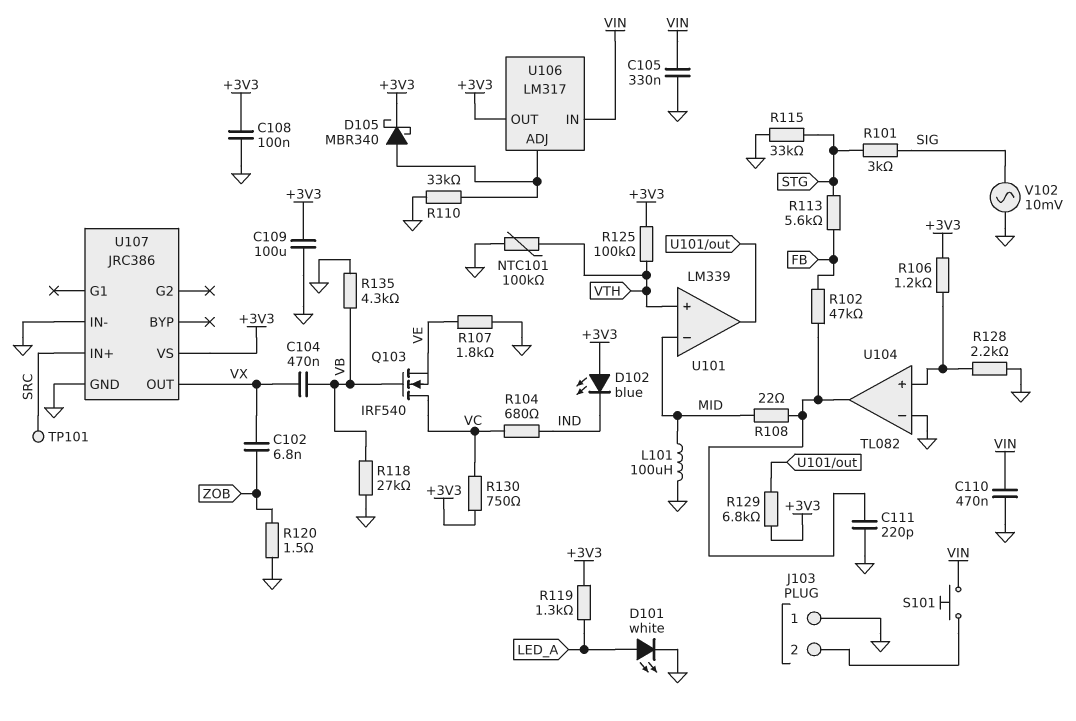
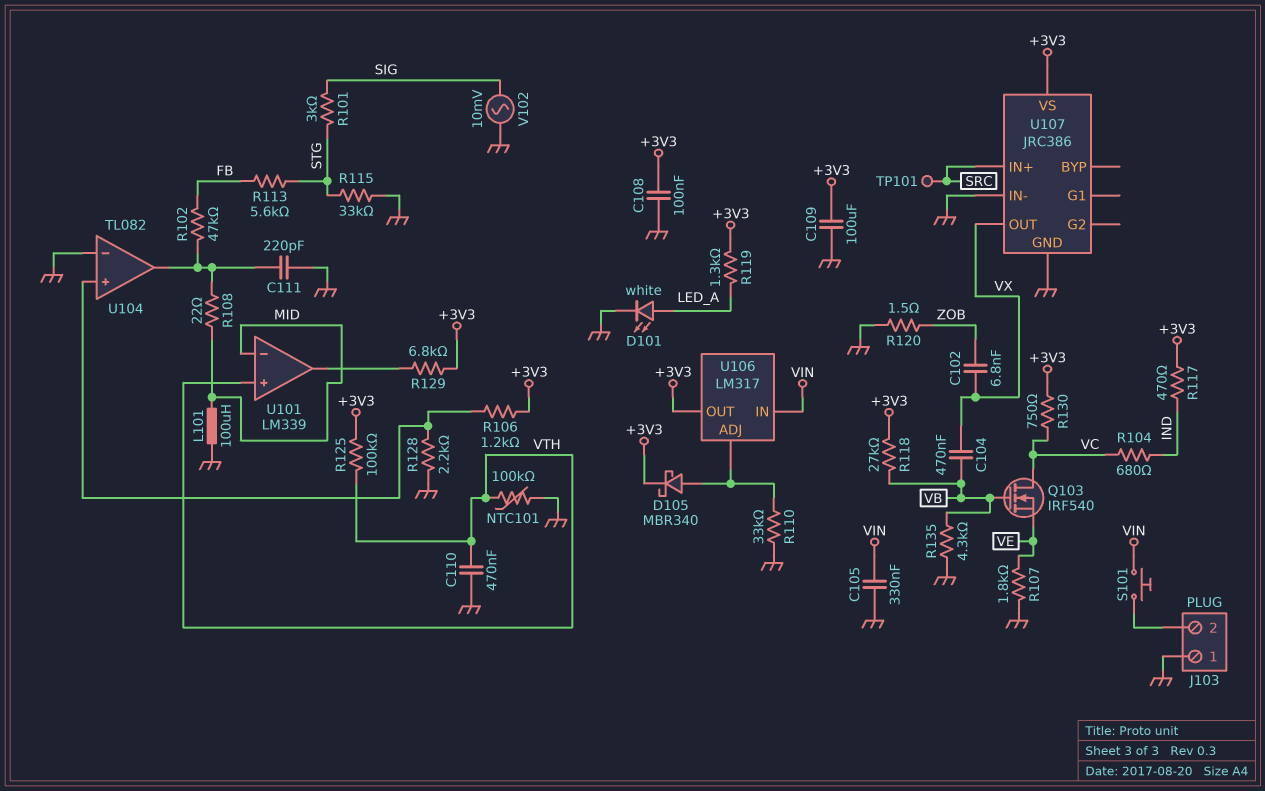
C110: 470nF (GND, VIN) -> 470nF (GND, VTH)
D102: LED blue (A +3V3, K IND) -> none
R117: none -> 470 (+3V3, IND)
R118: 27k (GND, VB) -> 27k (+3V3, VB)

